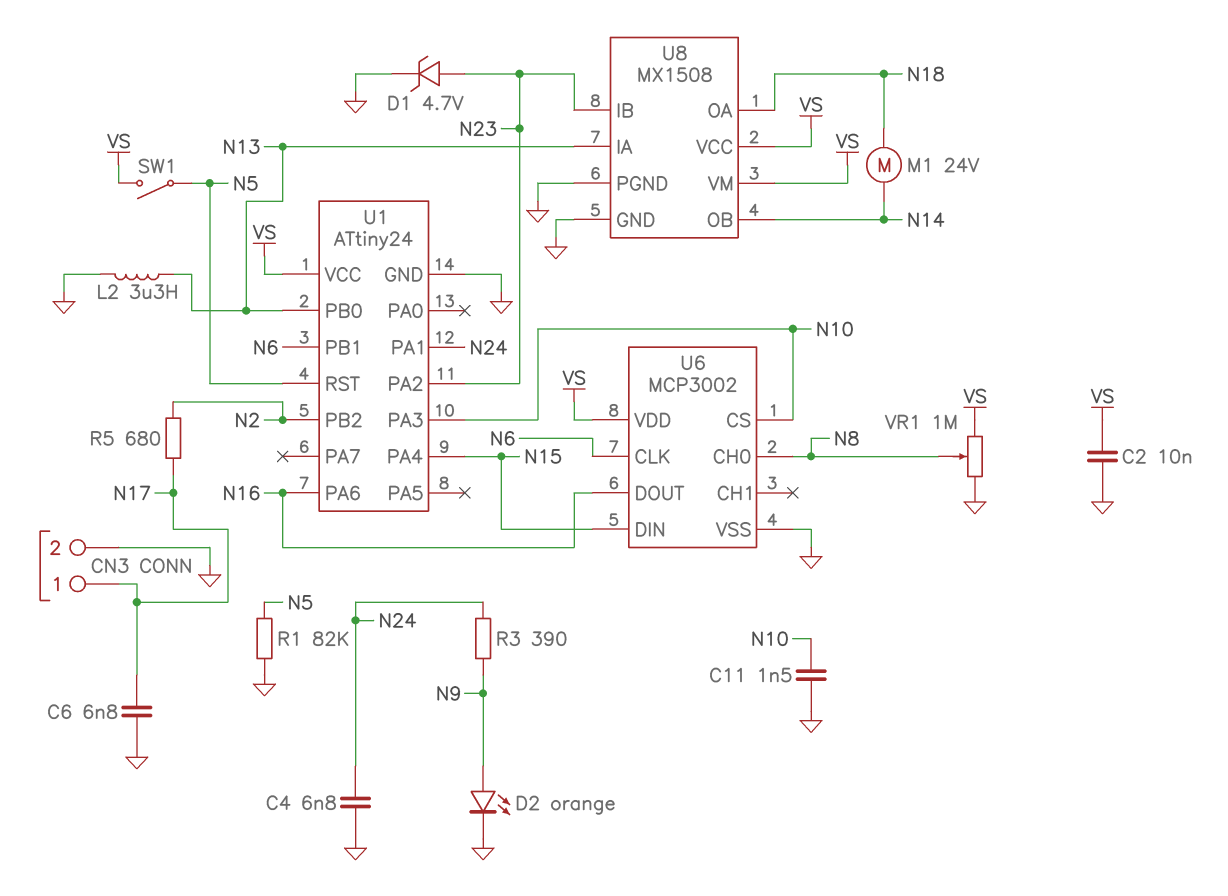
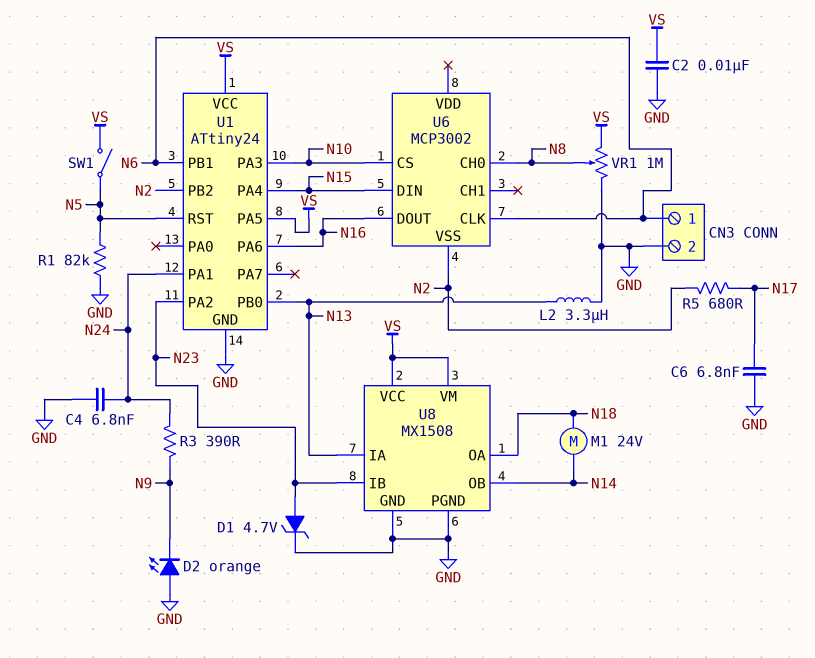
C11: 1.5nF (GND, N10) -> none
CN3 pin 1: N17 -> N6
D2: LED orange (A N9, K GND) -> LED orange (A GND, K N9)
U1 pin PA5: none -> VS
U6 pin VDD: VS -> none
U6 pin VSS: GND -> N2

